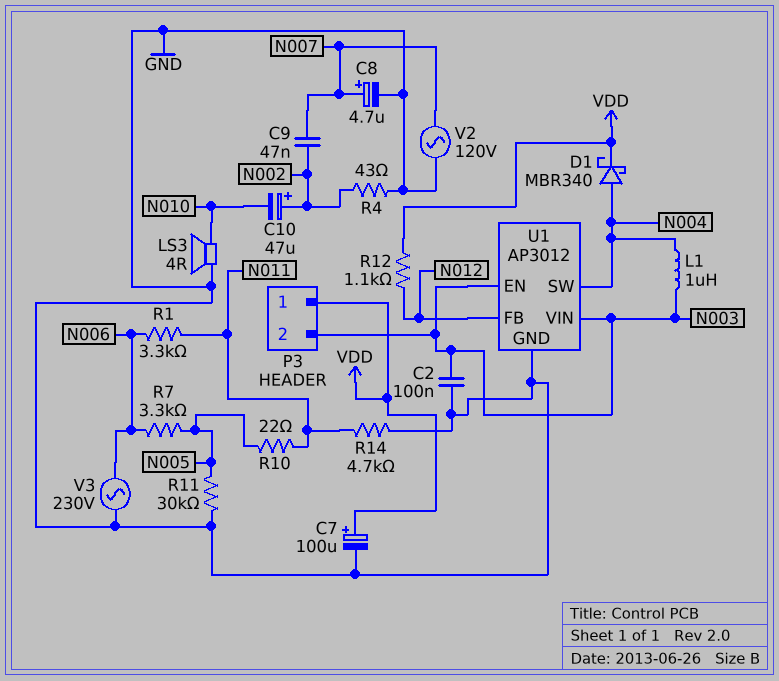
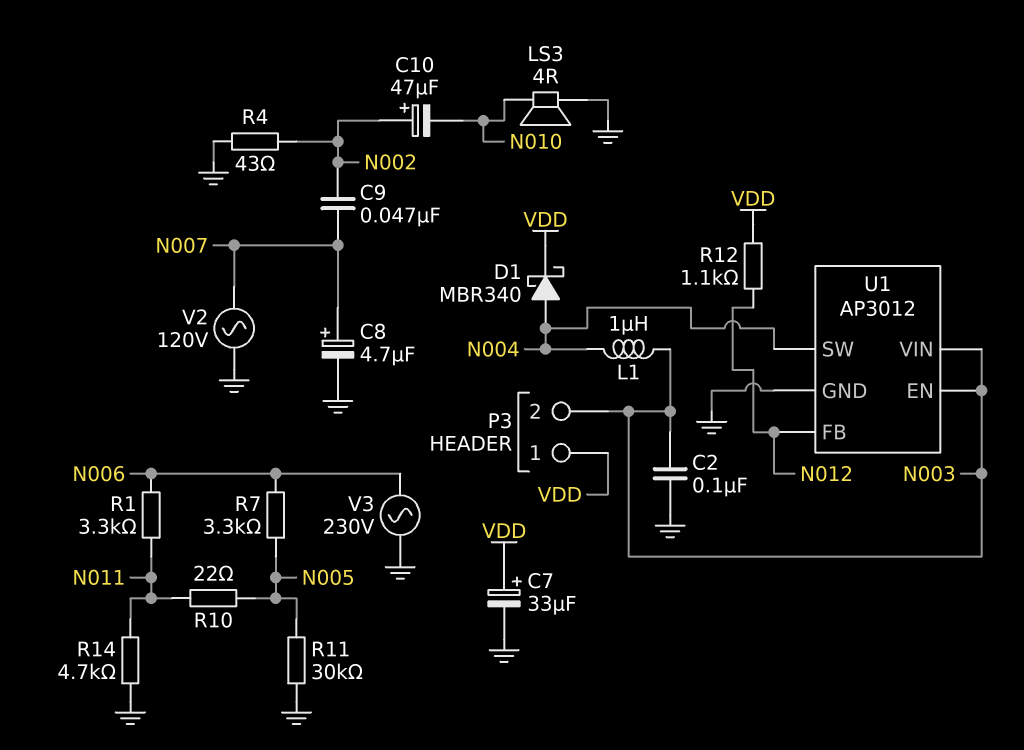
C7: 100uF (plus VDD, minus GND) -> 33uF (plus VDD, minus GND)

